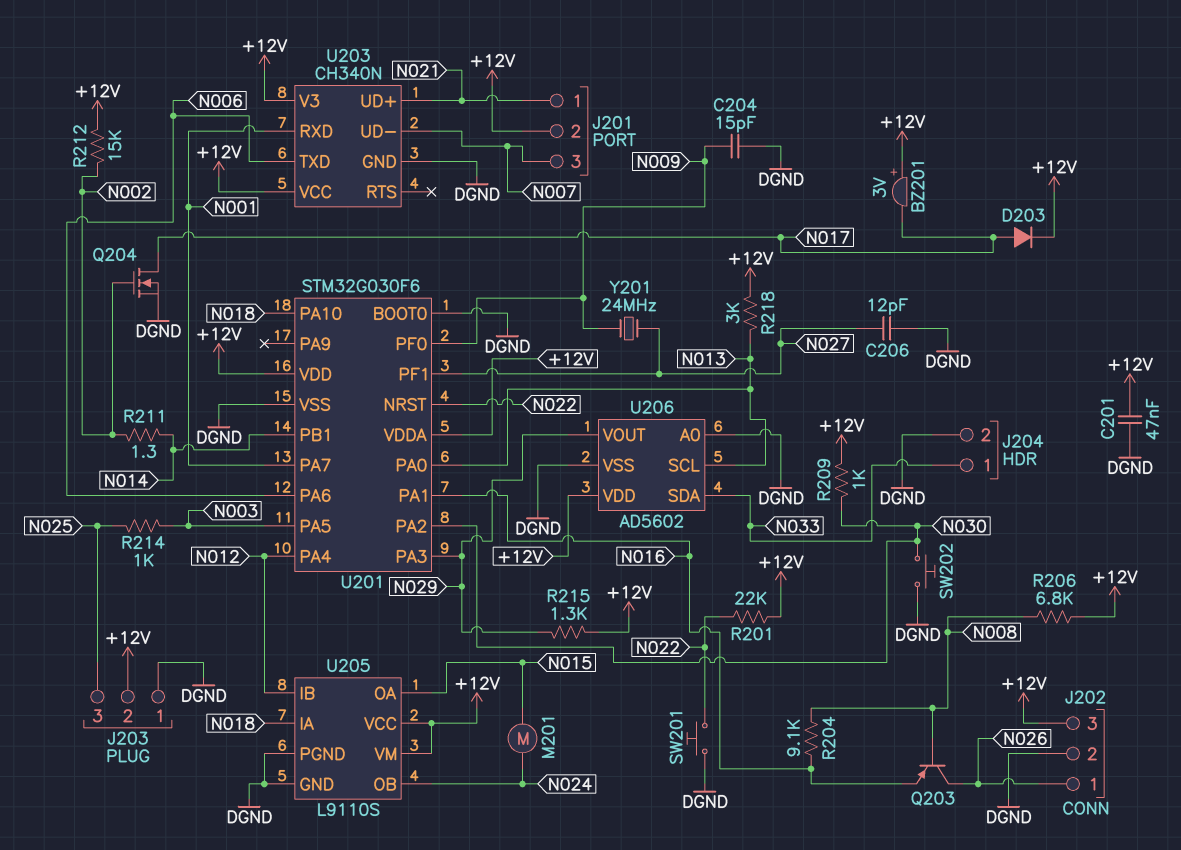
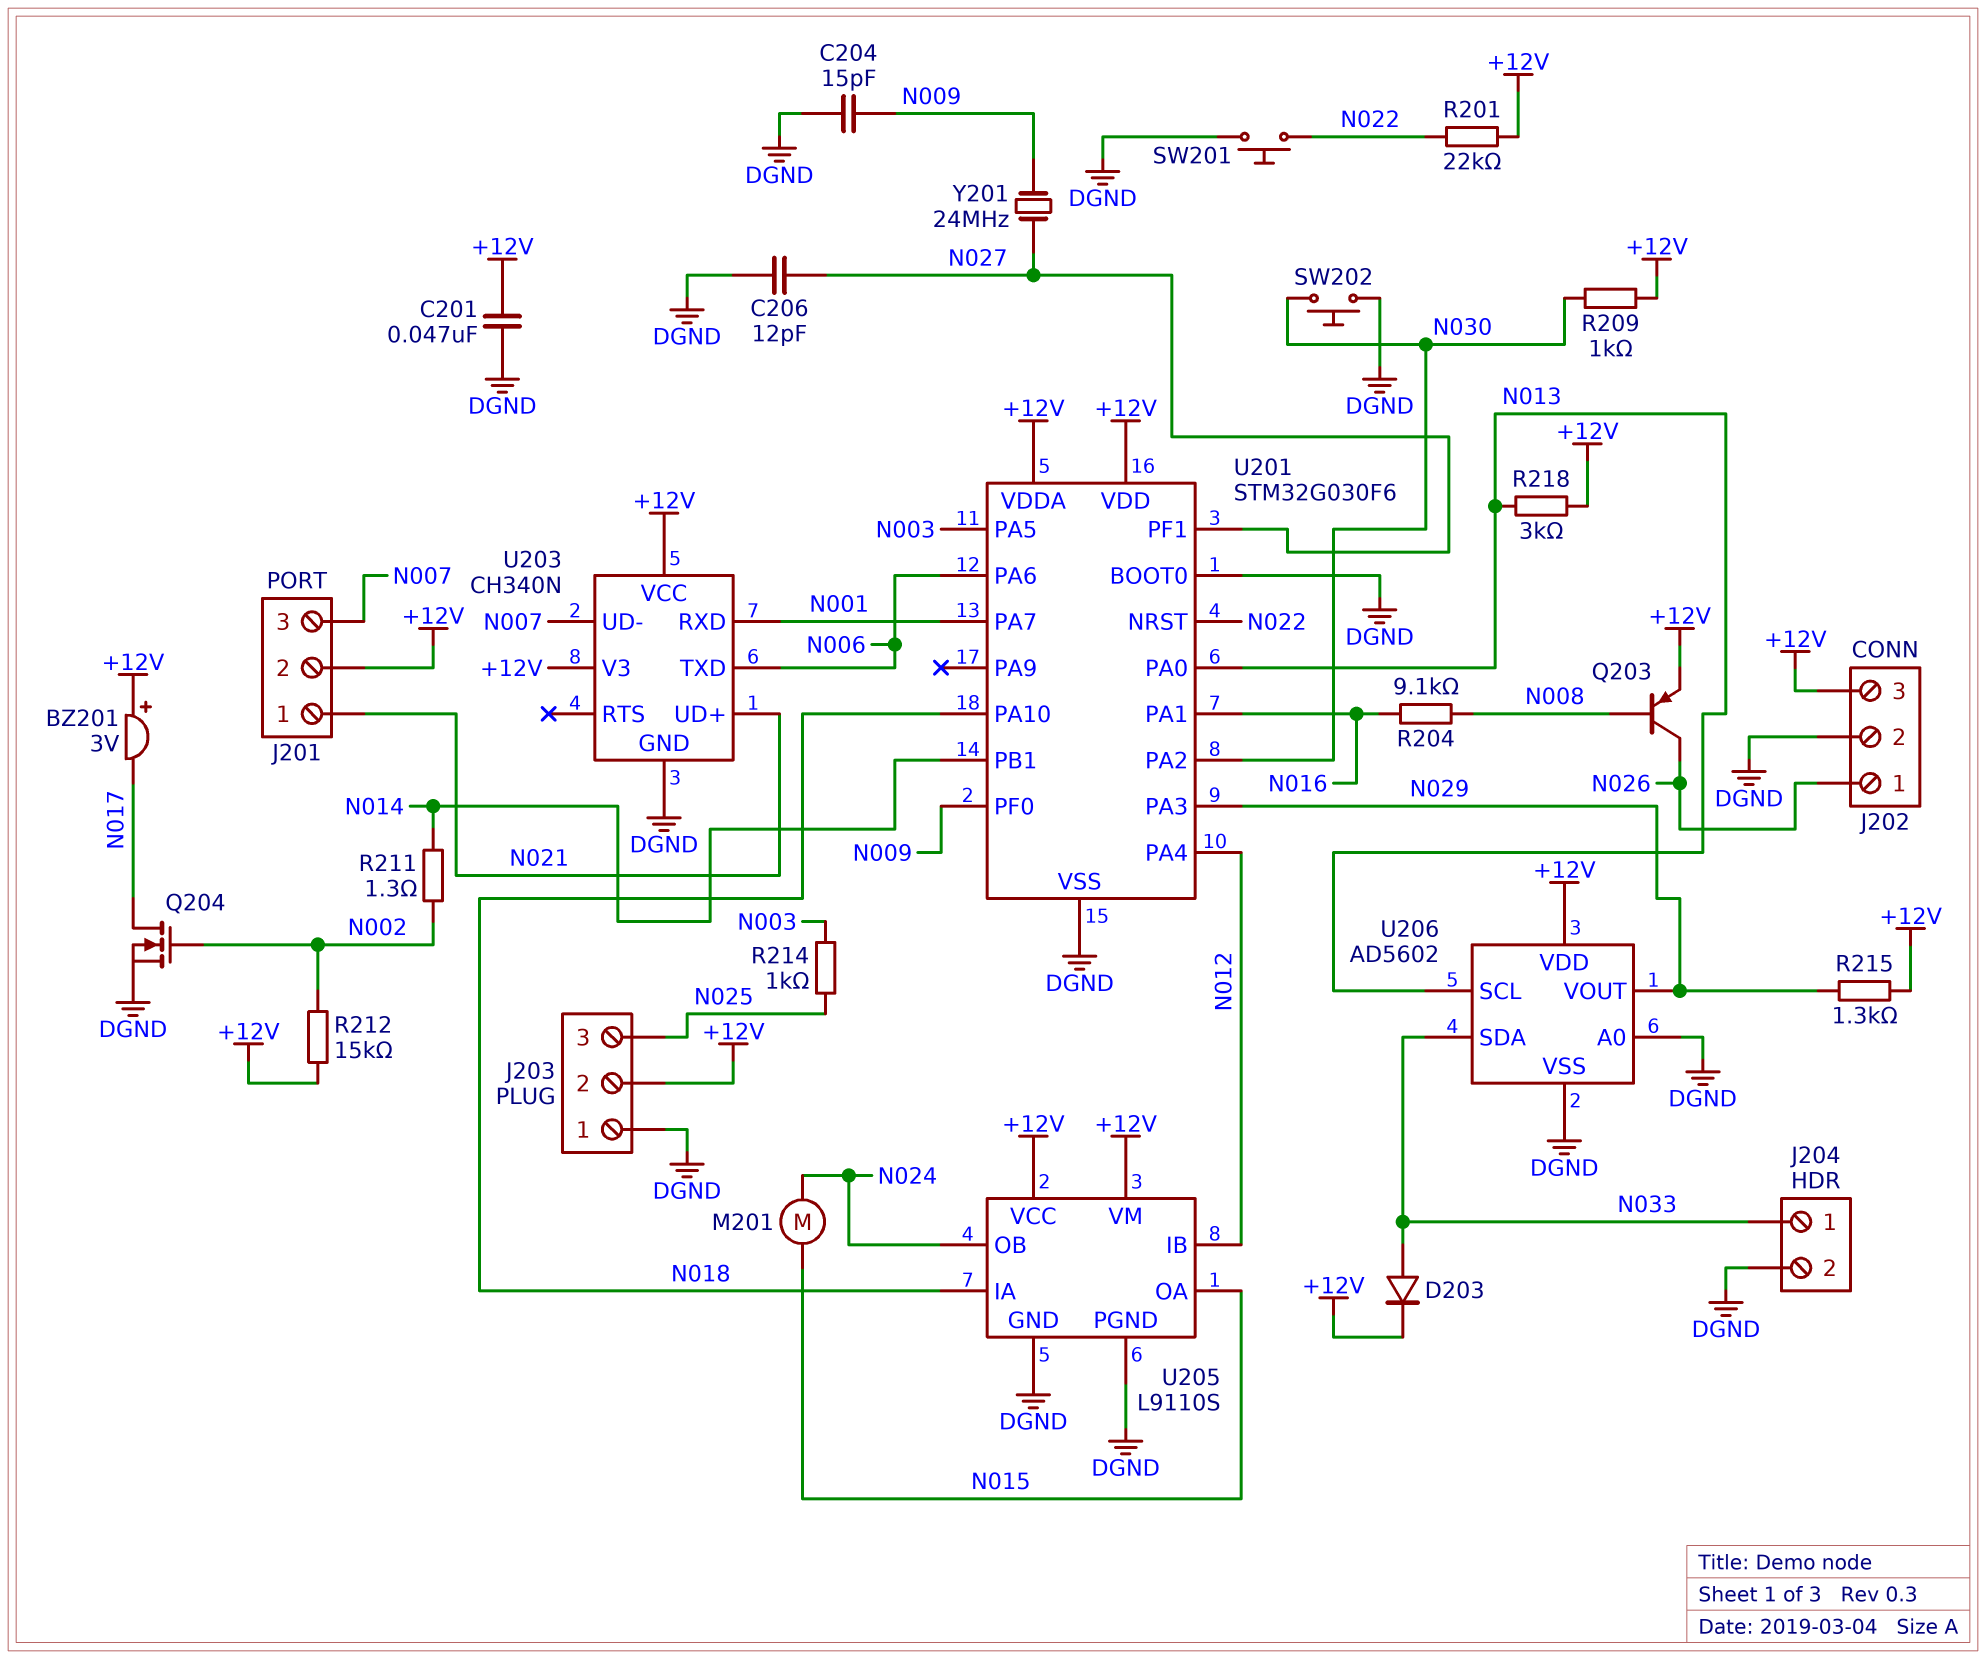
D203: diode (A N017, K +12V) -> diode (A N033, K +12V)
Q203: PNP (B N008, C N026, E N016) -> PNP (B N008, C N026, E +12V)
R206: 6.8k (+12V, N008) -> none

